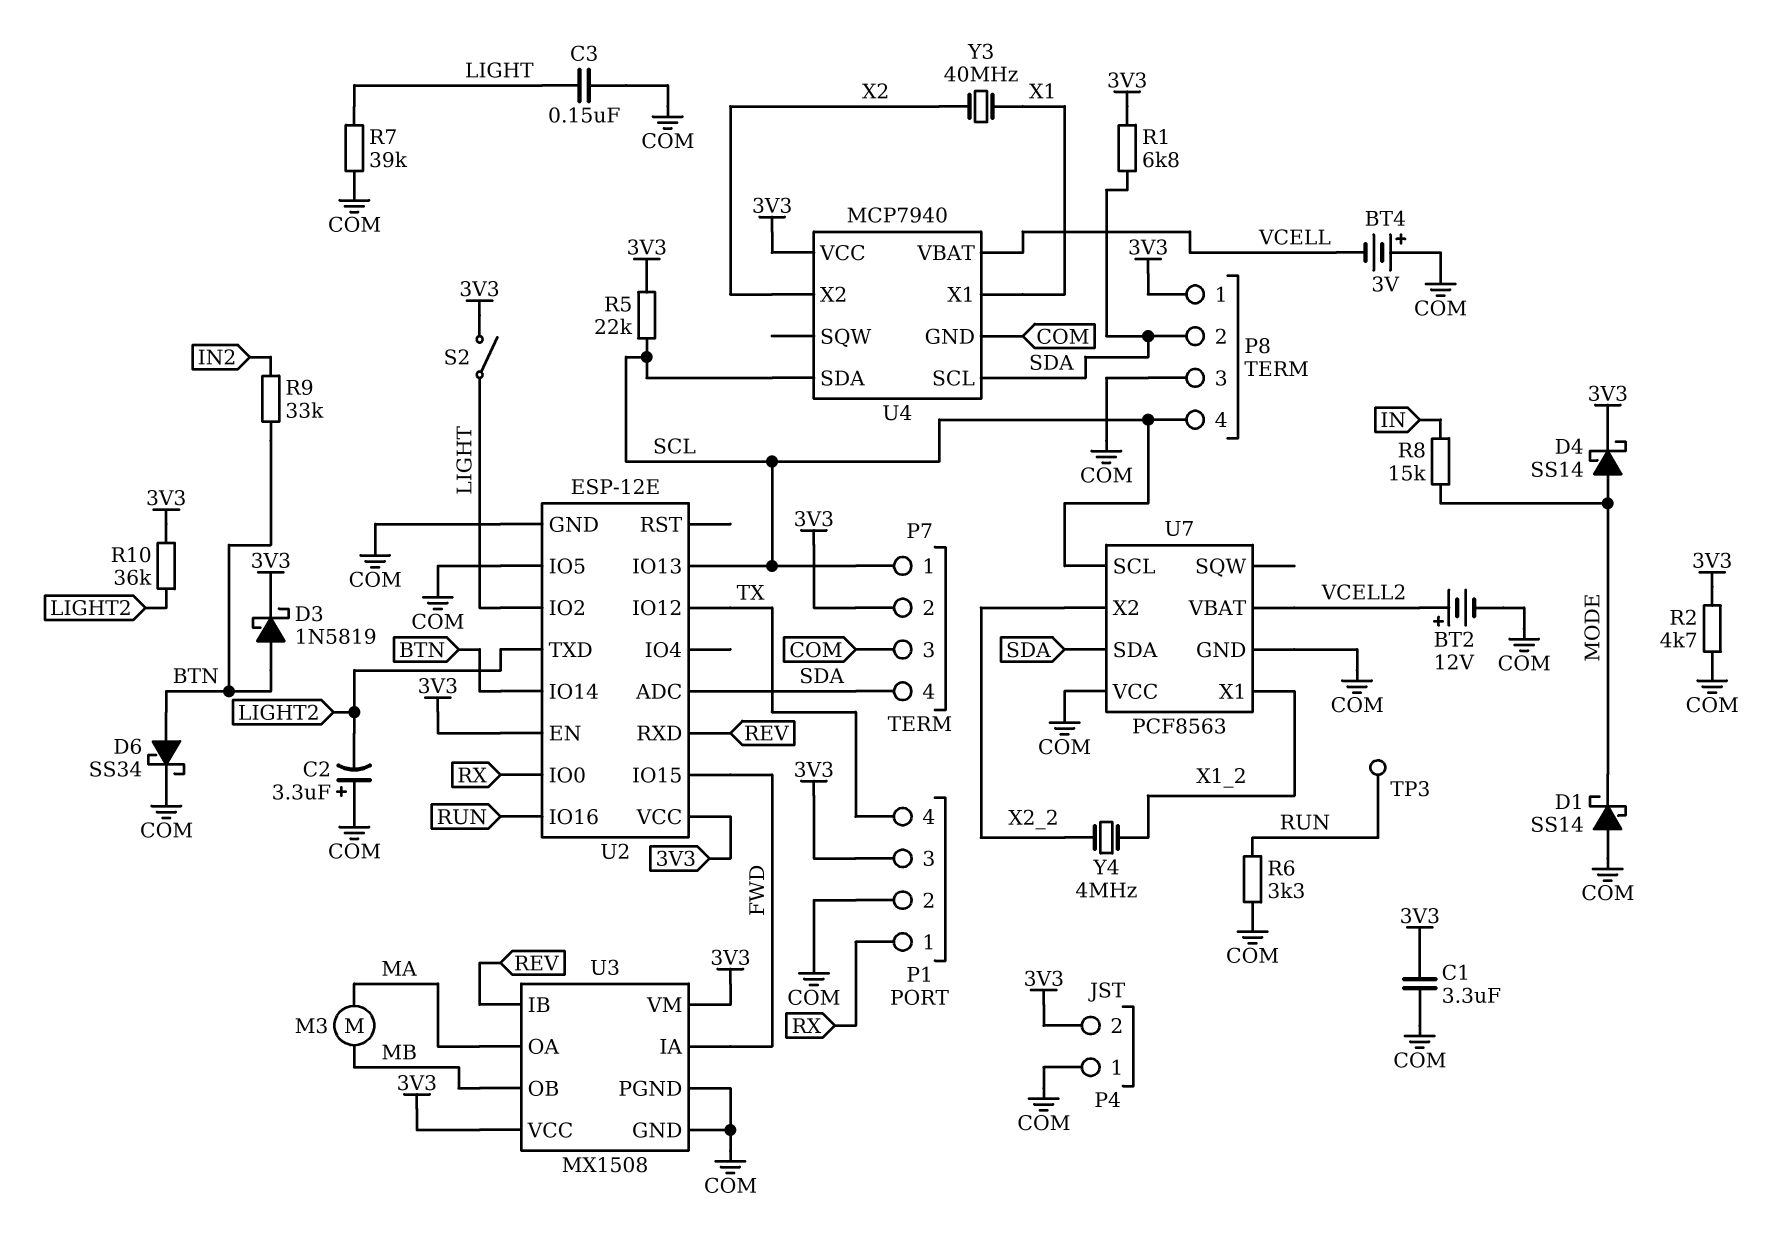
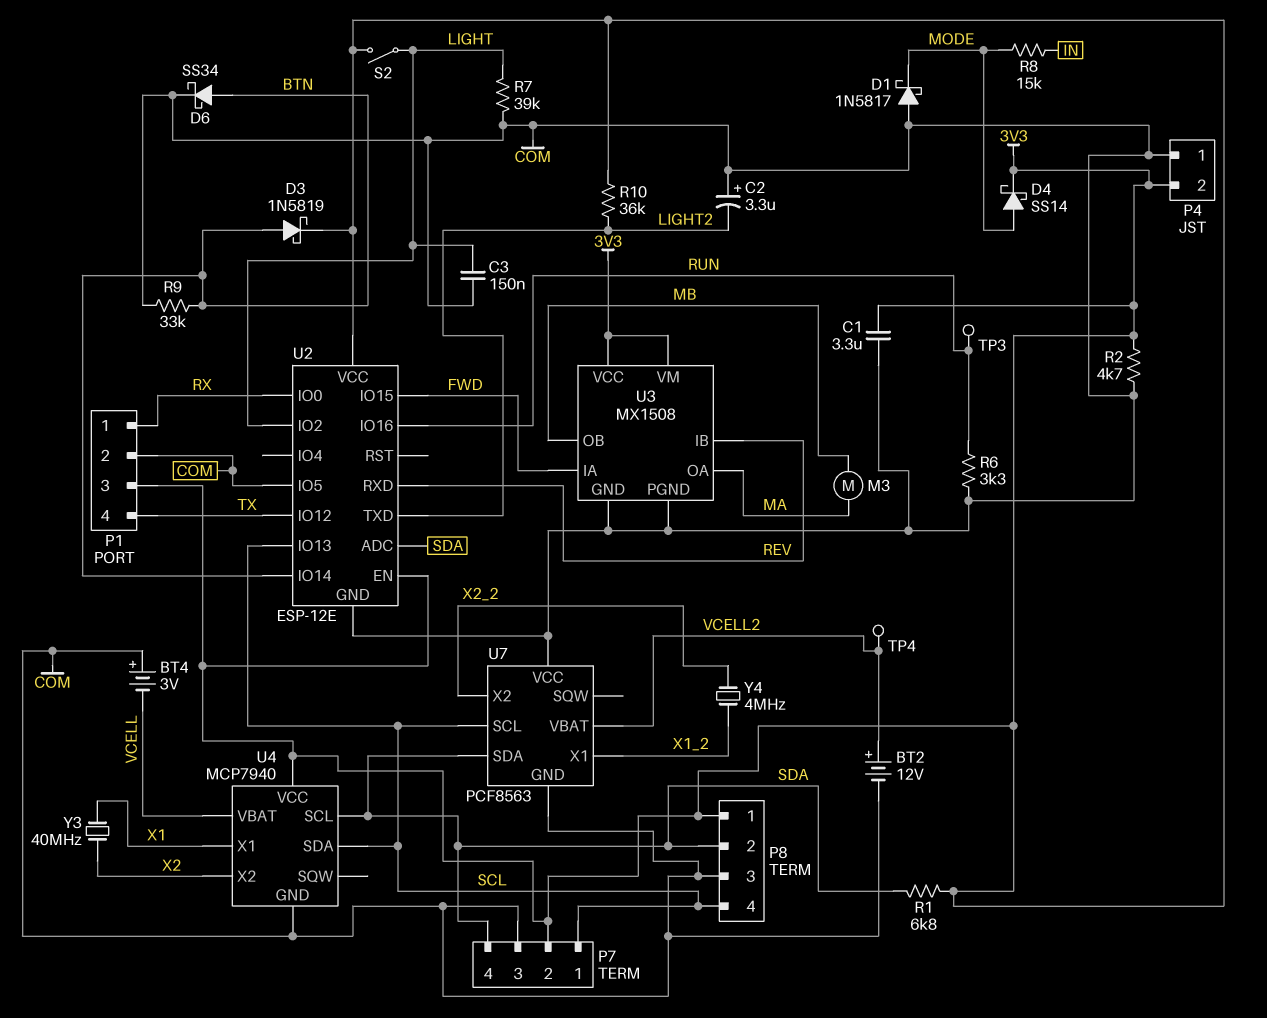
D1: schottky SS14 (A COM, K MODE) -> schottky 1N5817 (A COM, K MODE)
R5: 22k (3V3, SCL) -> none
R9: 33k (BTN, IN2) -> 33k (BTN, COM)
TP4: none -> test point (VCELL2)

